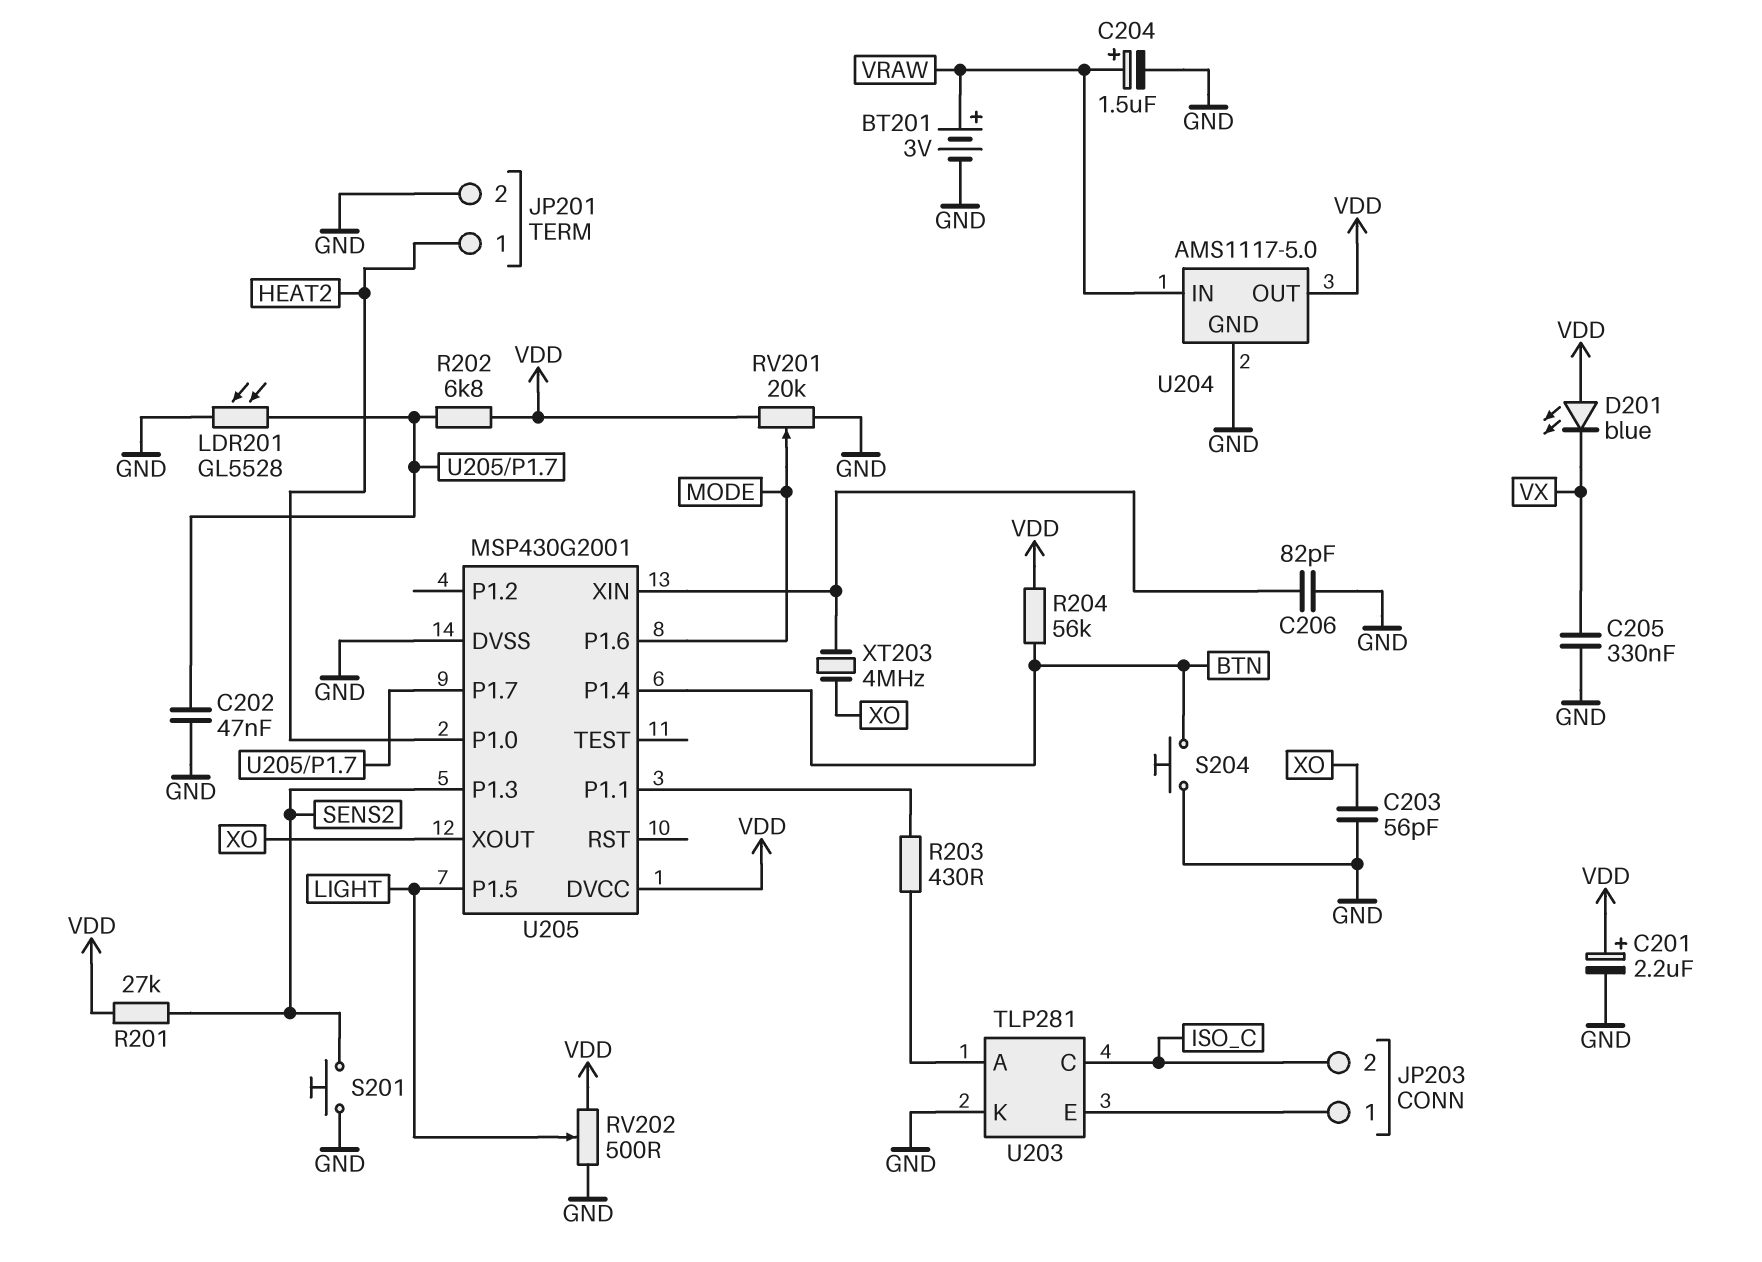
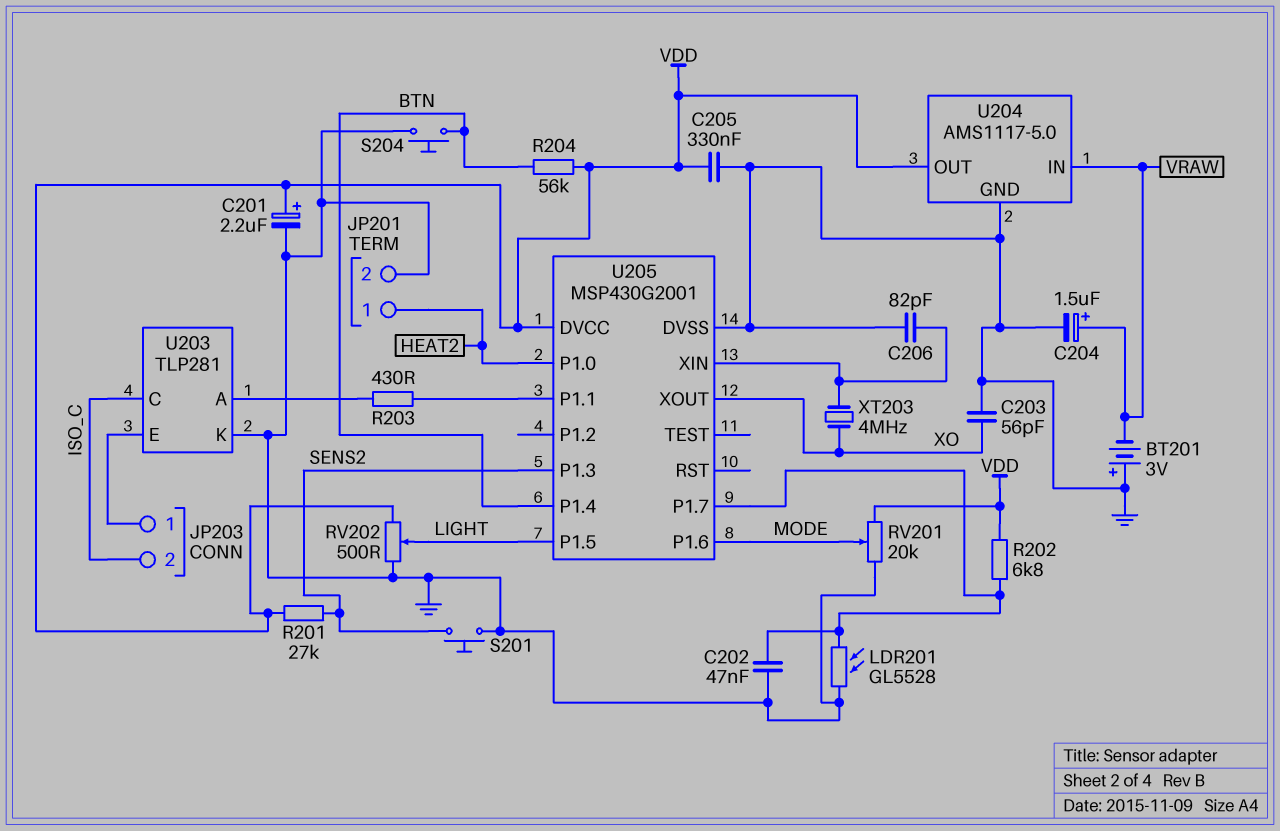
BT201: 3V (plus VRAW, minus GND) -> 3V (plus GND, minus VRAW)
C205: 330nF (GND, VX) -> 330nF (GND, VDD)
D201: LED blue (A VDD, K VX) -> none

